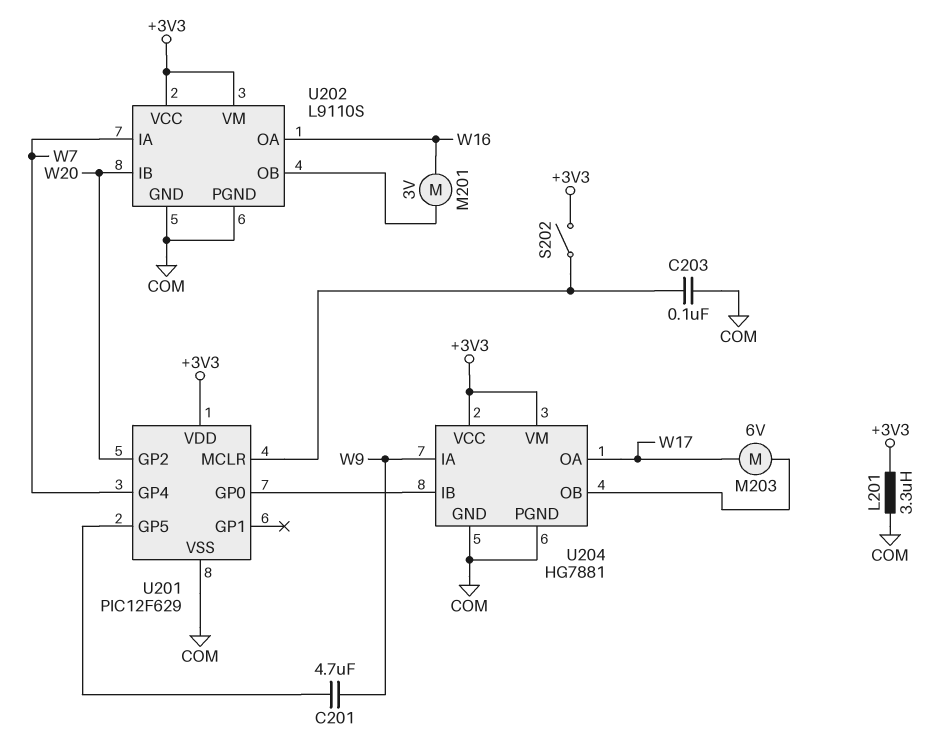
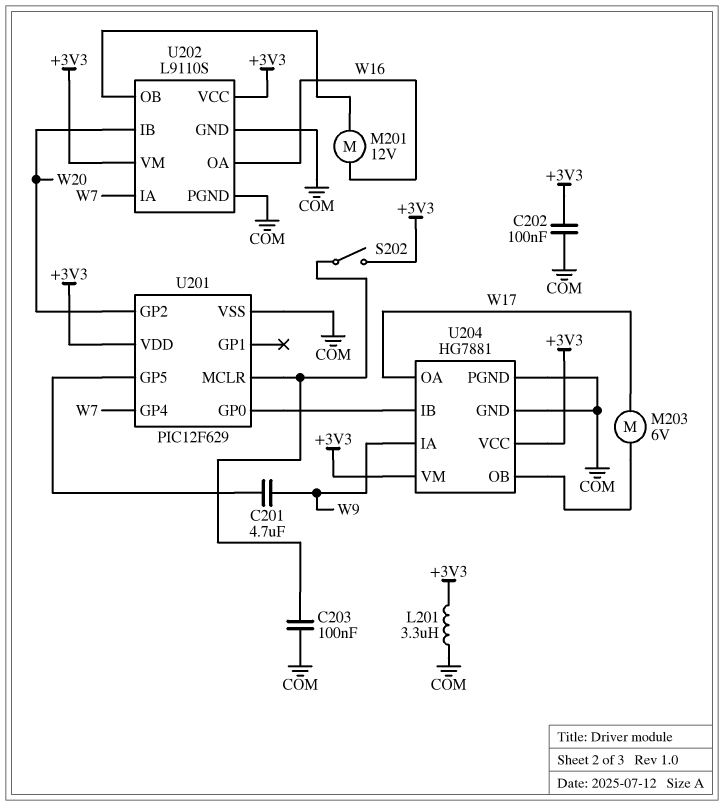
C202: none -> 100nF (+3V3, COM)
M201: motor 3V (U202/OB, W16) -> motor 12V (U202/OB, W16)

